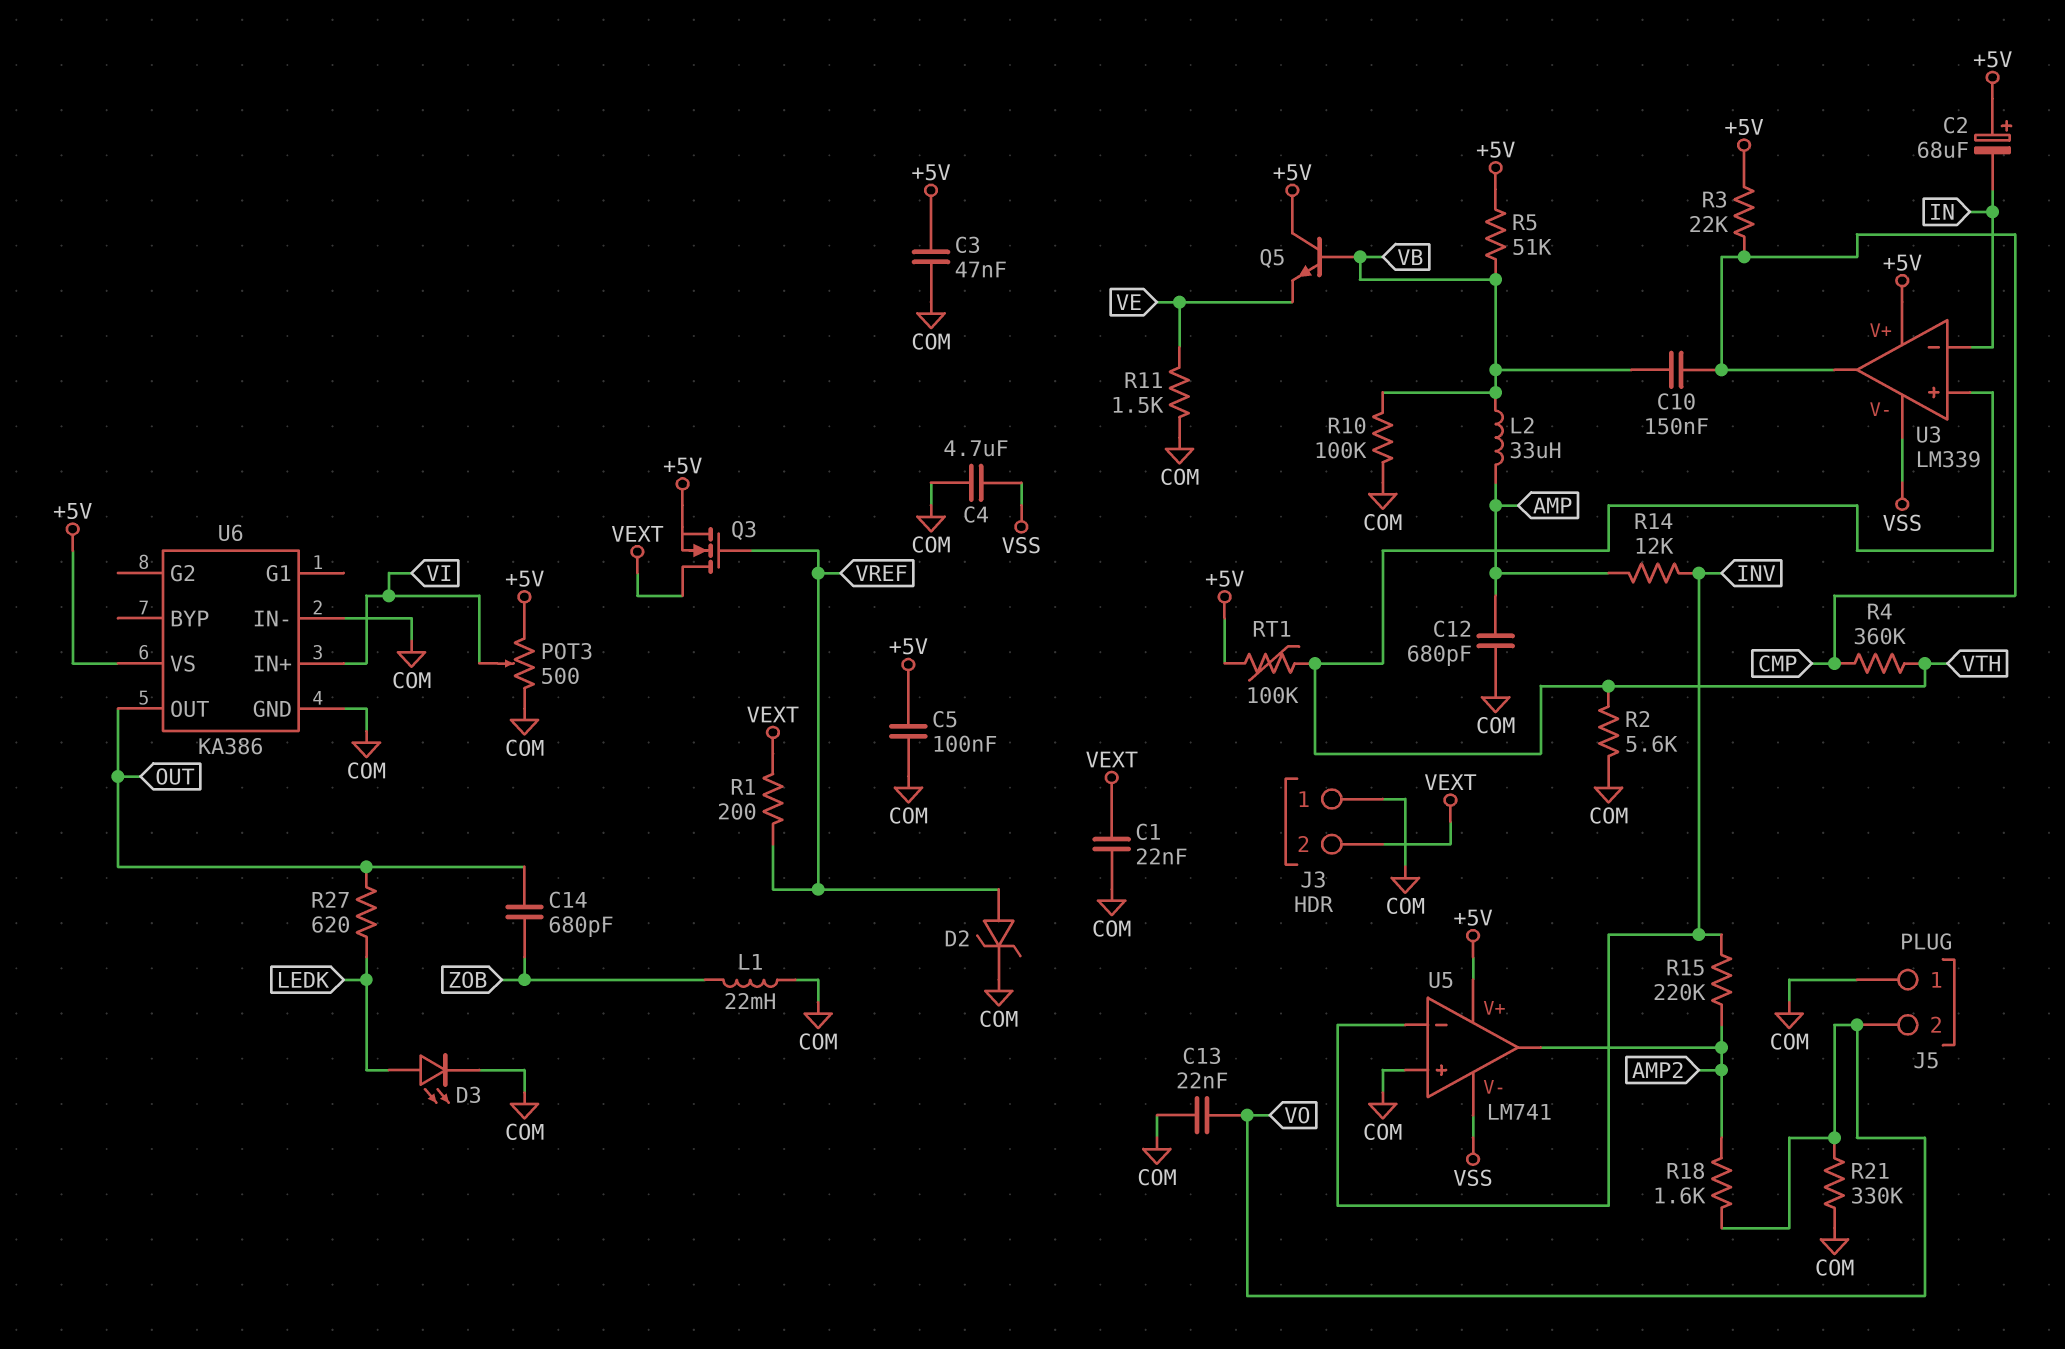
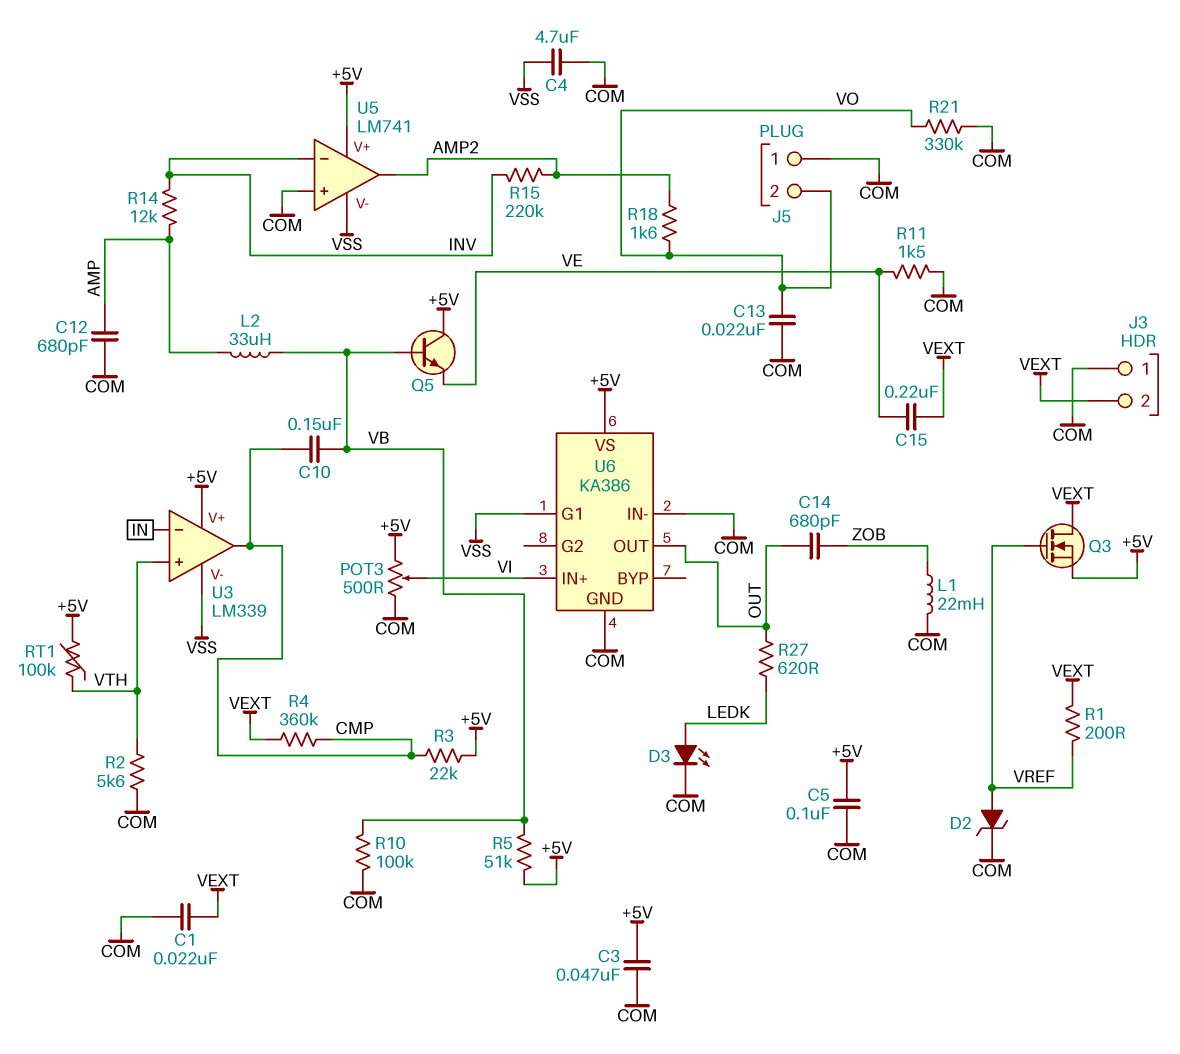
C2: 68uF (plus +5V, minus IN) -> none
C15: none -> 220nF (VE, VEXT)
R4: 360k (CMP, VTH) -> 360k (CMP, VEXT)
U6 pin G1: none -> VSS

